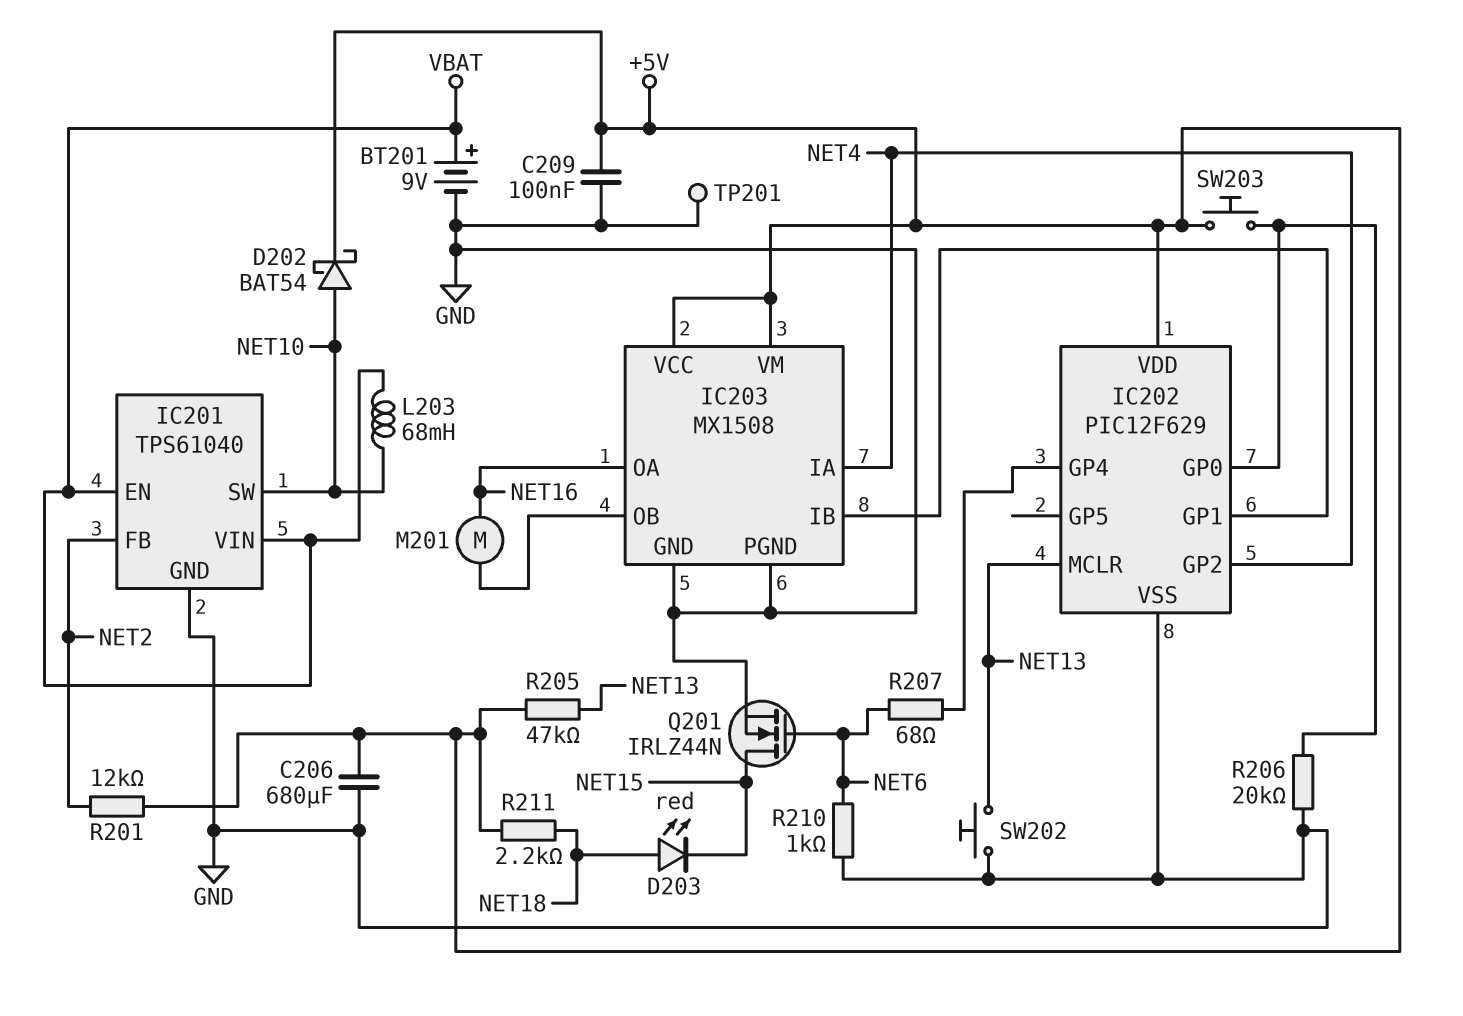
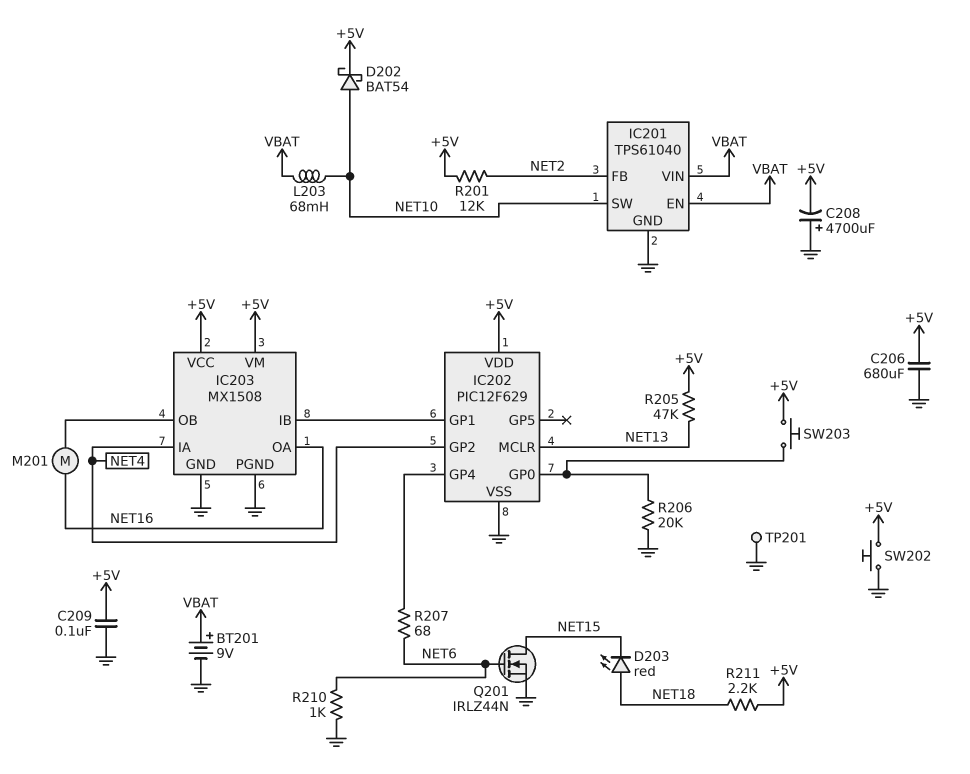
C208: none -> 4700uF (plus GND, minus +5V)
SW202: button (GND, NET13) -> button (+5V, GND)

